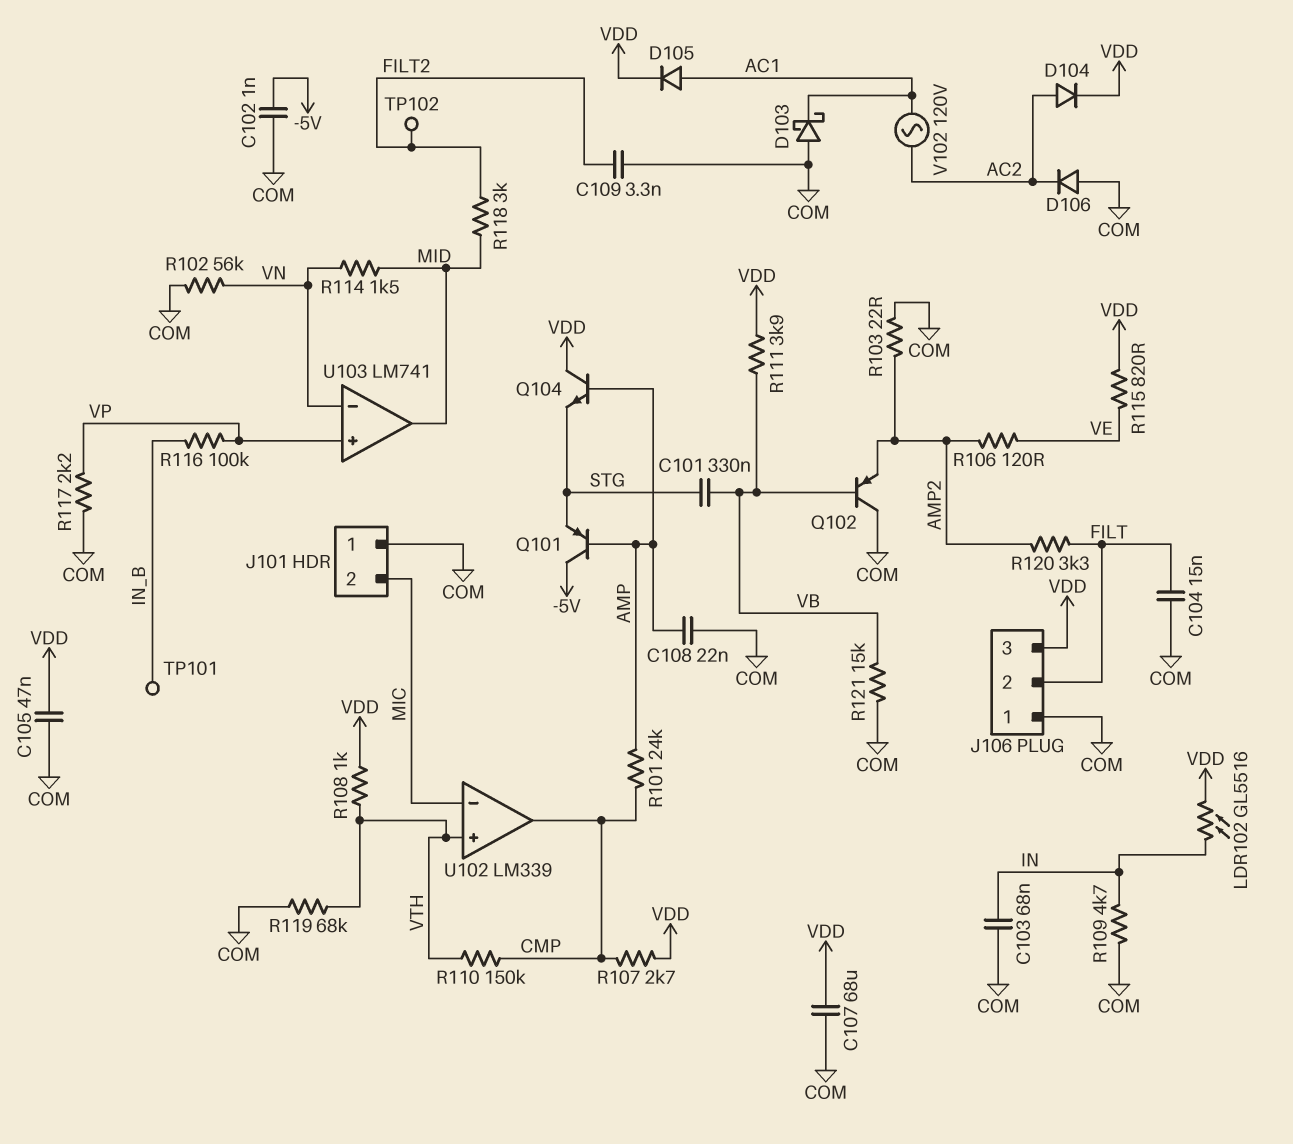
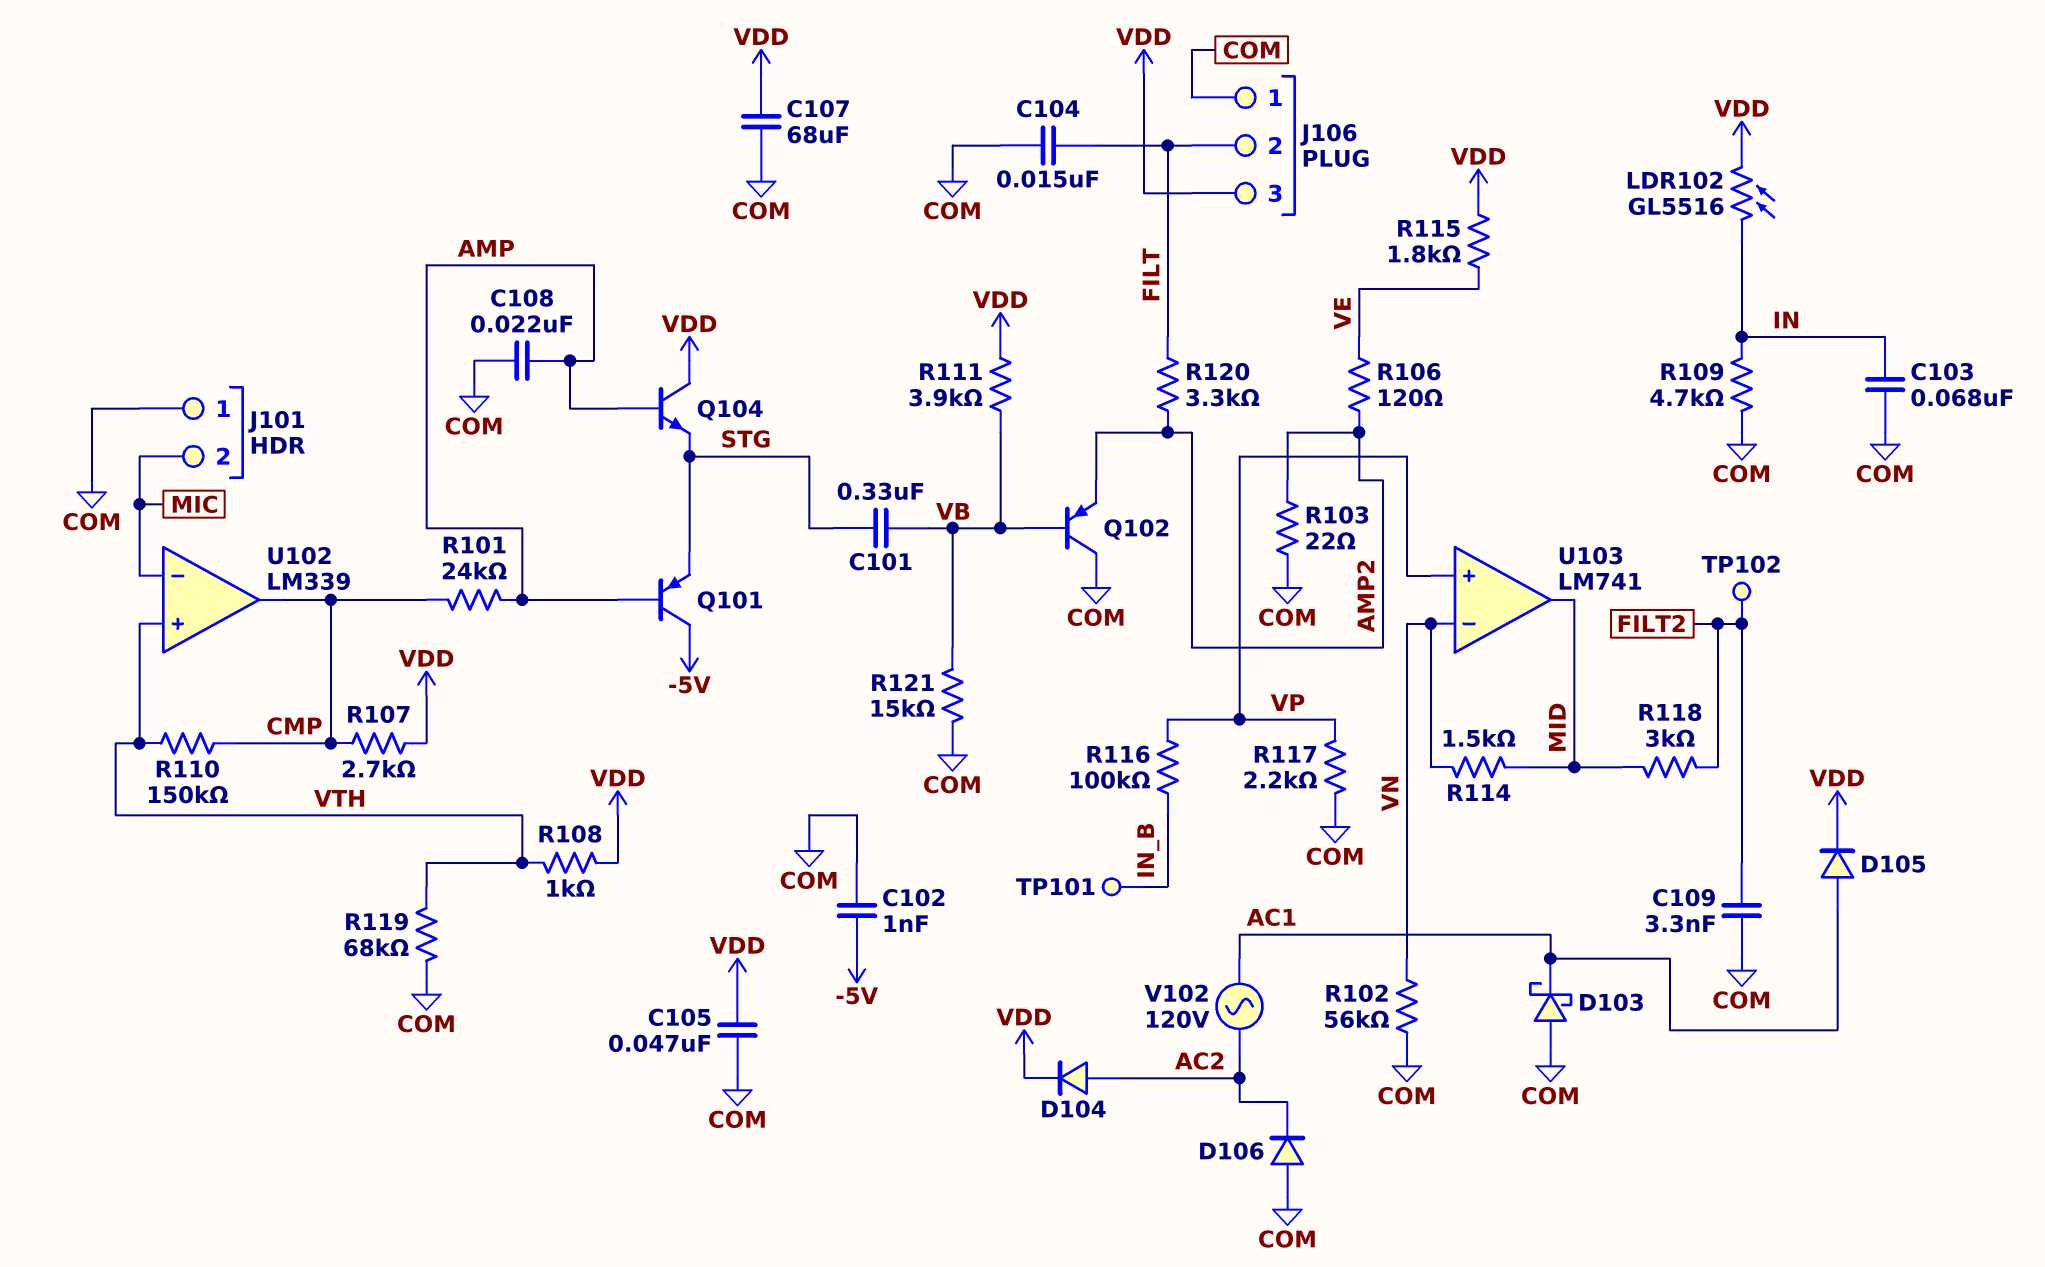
R115: 820 (VDD, VE) -> 1.8k (VDD, VE)

